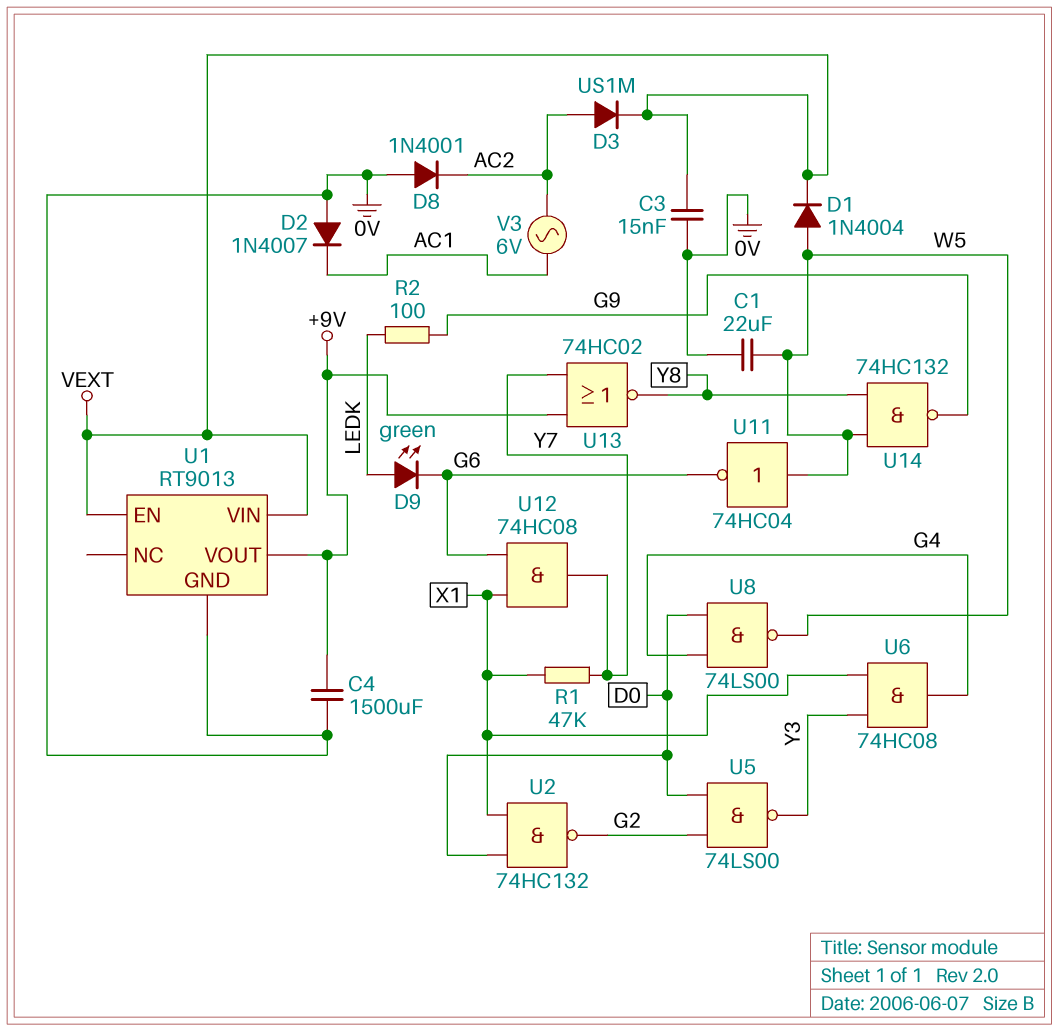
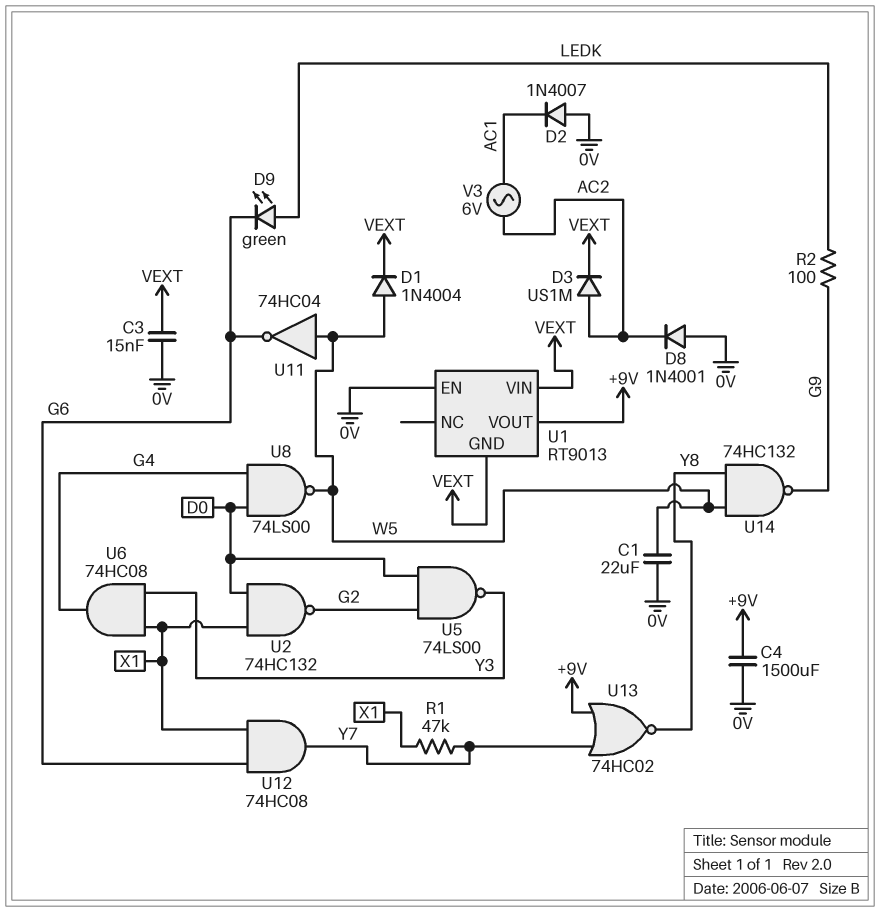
U1 pin EN: VEXT -> 0V
U1 pin GND: 0V -> VEXT

